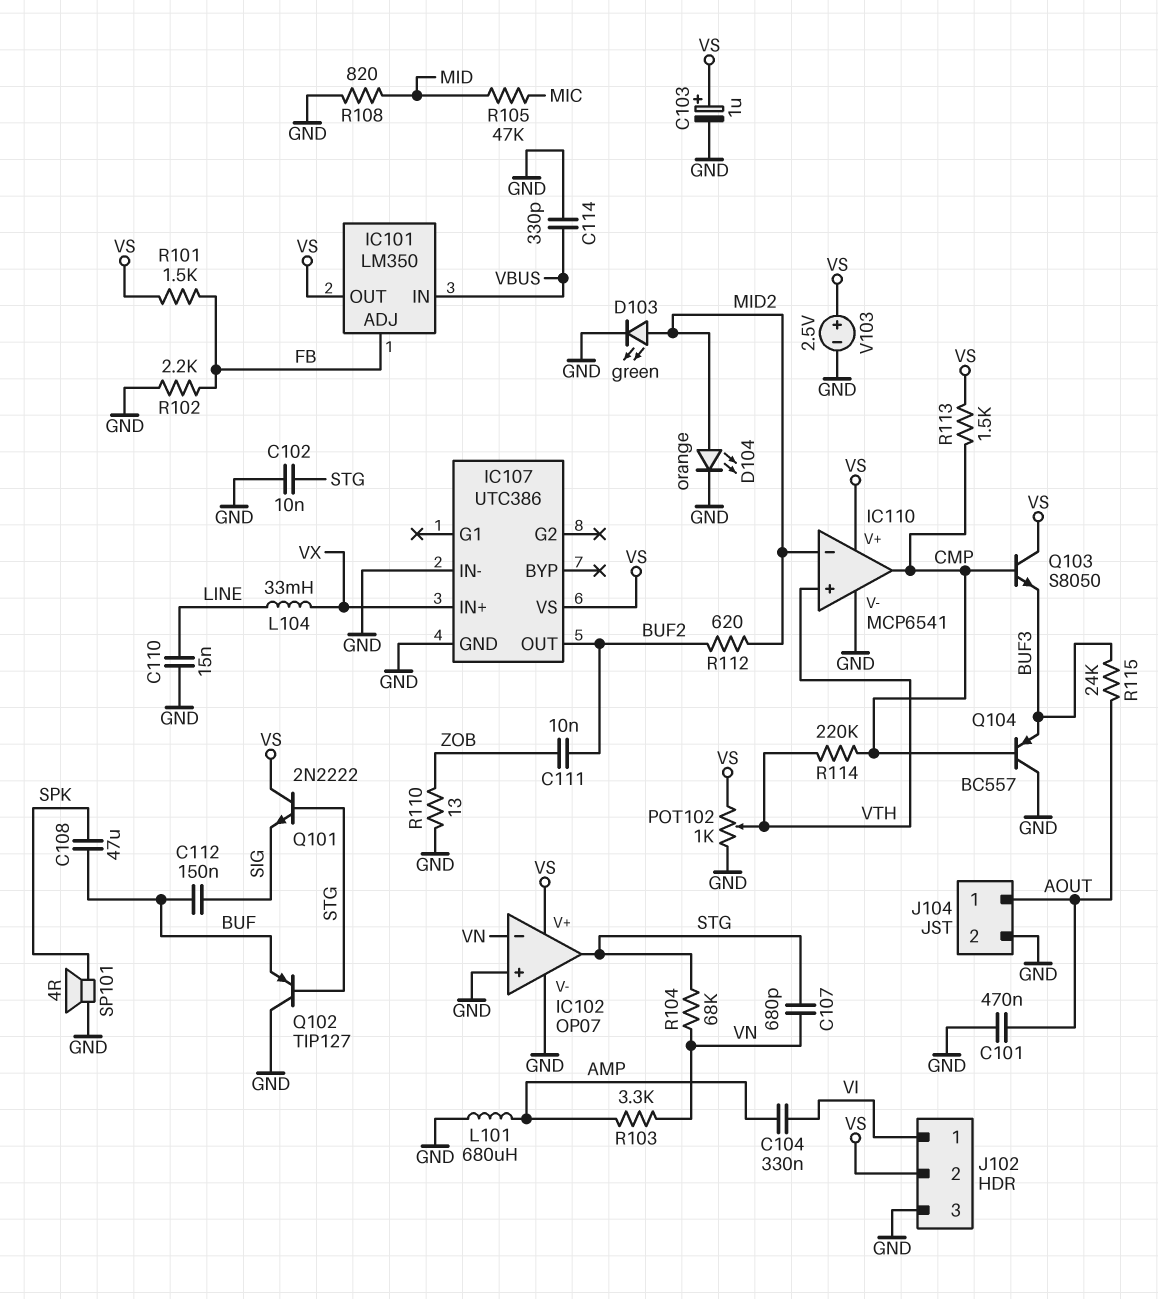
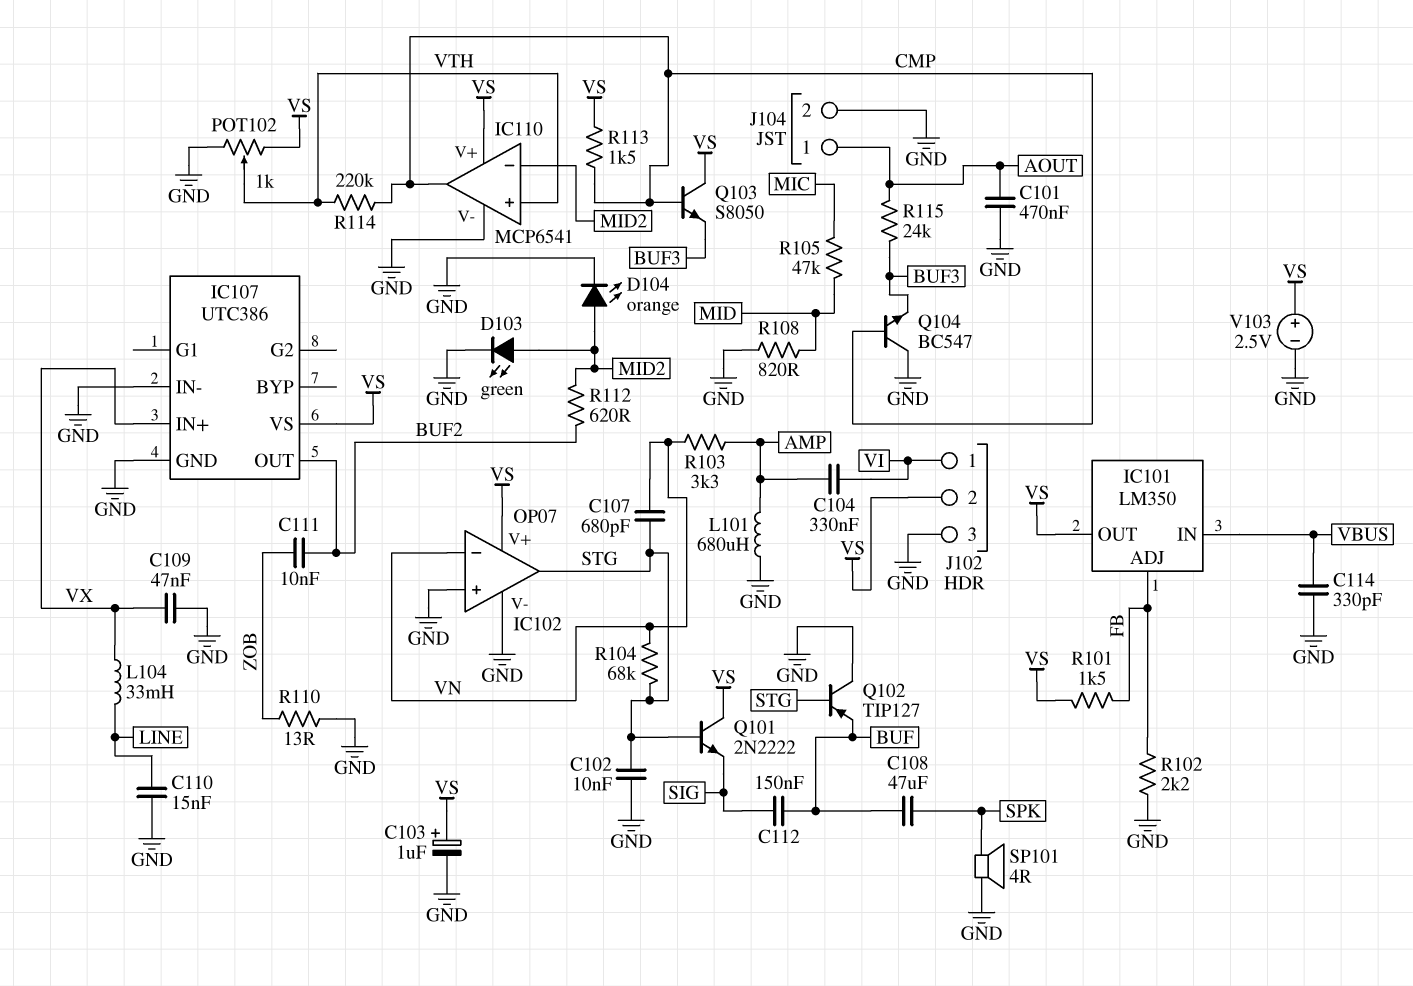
C109: none -> 47nF (GND, VX)
Q104: PNP BC557 (B CMP, C GND, E BUF3) -> NPN BC547 (B CMP, C GND, E BUF3)

